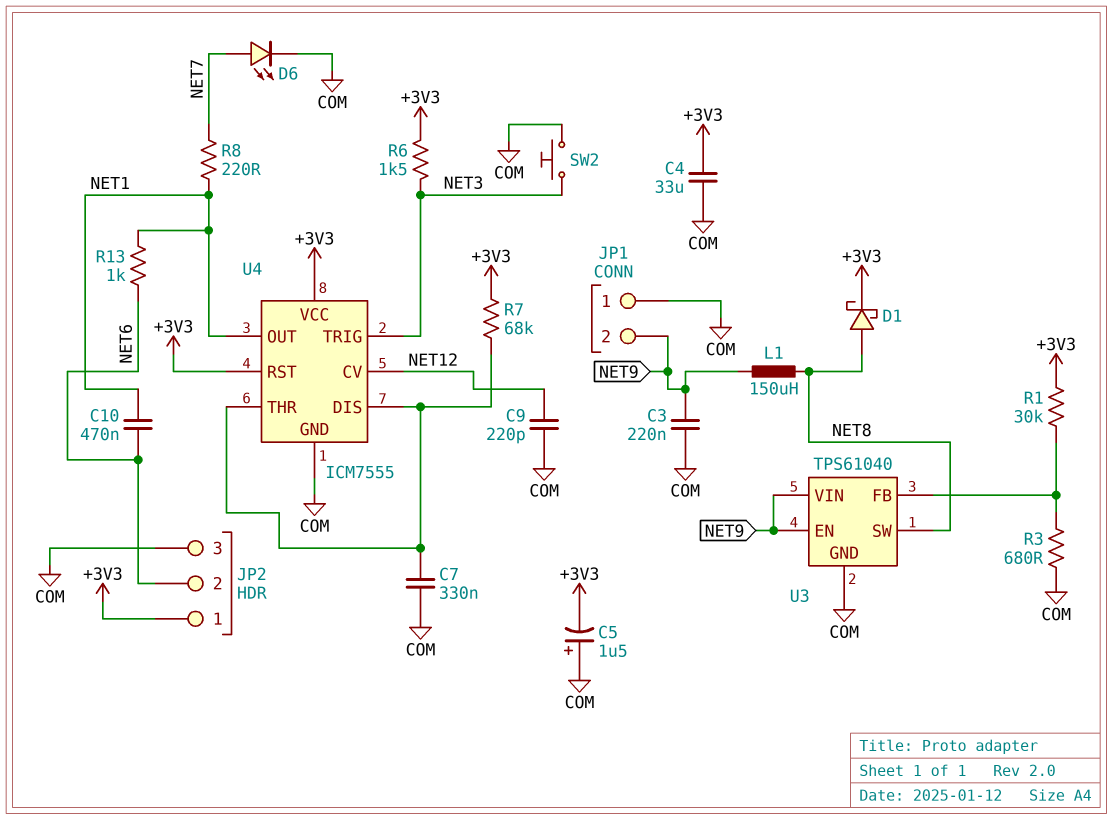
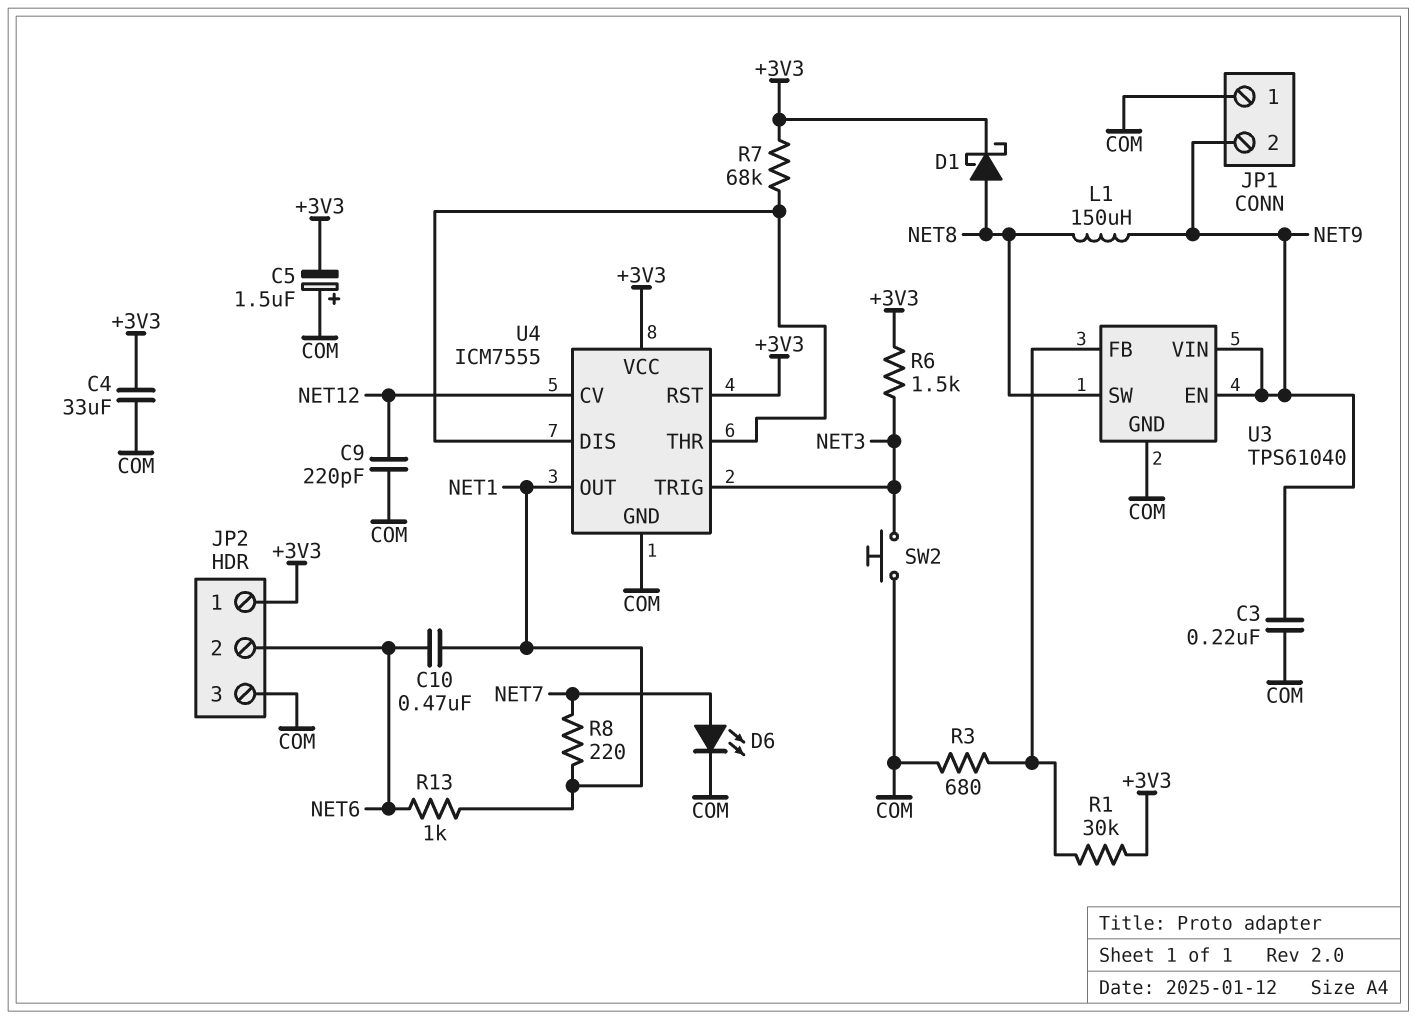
C7: 330nF (COM, U4/DIS) -> none

